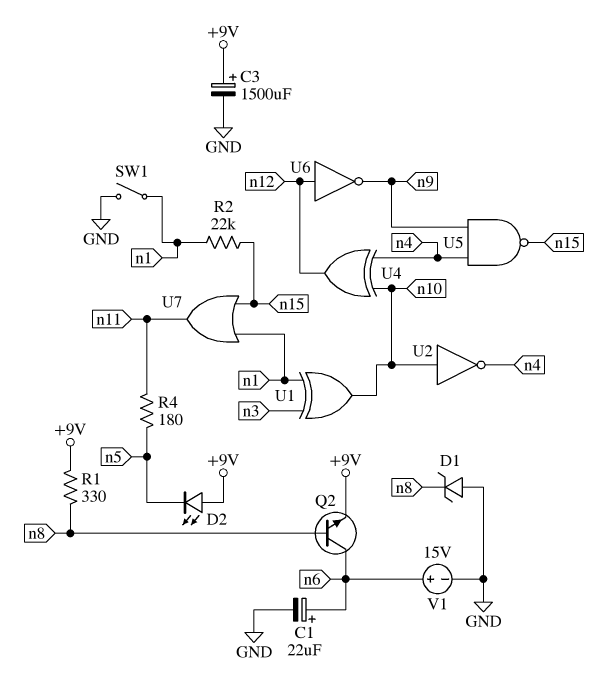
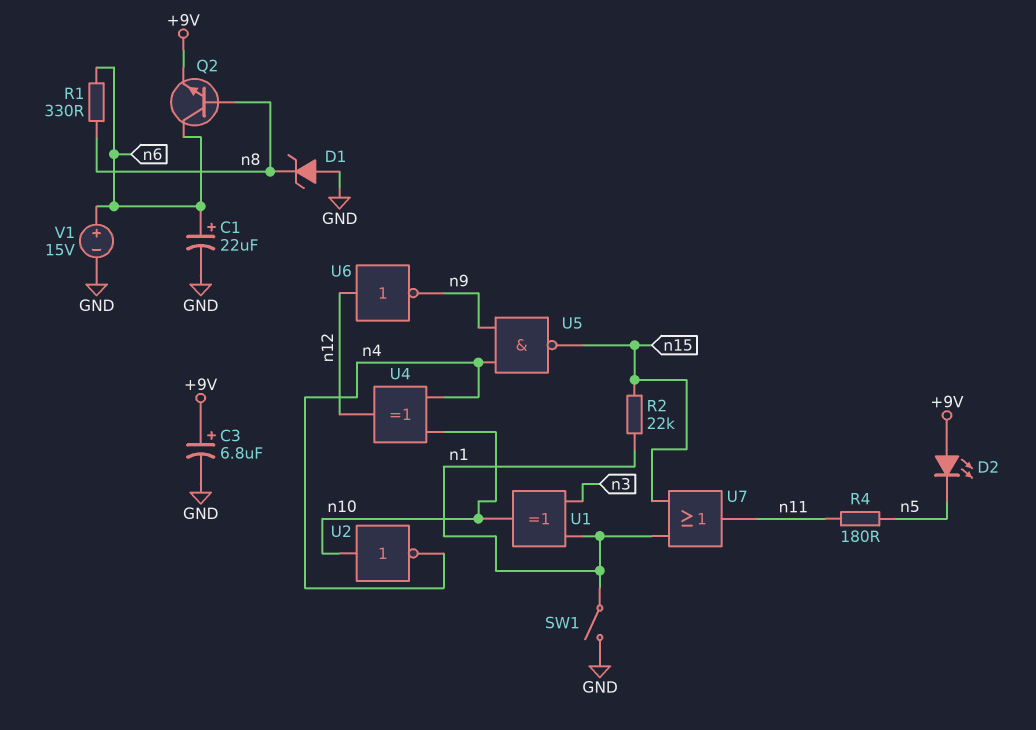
C3: 1500uF (plus +9V, minus GND) -> 6.8uF (plus +9V, minus GND)
R1: 330 (+9V, n8) -> 330 (n6, n8)

